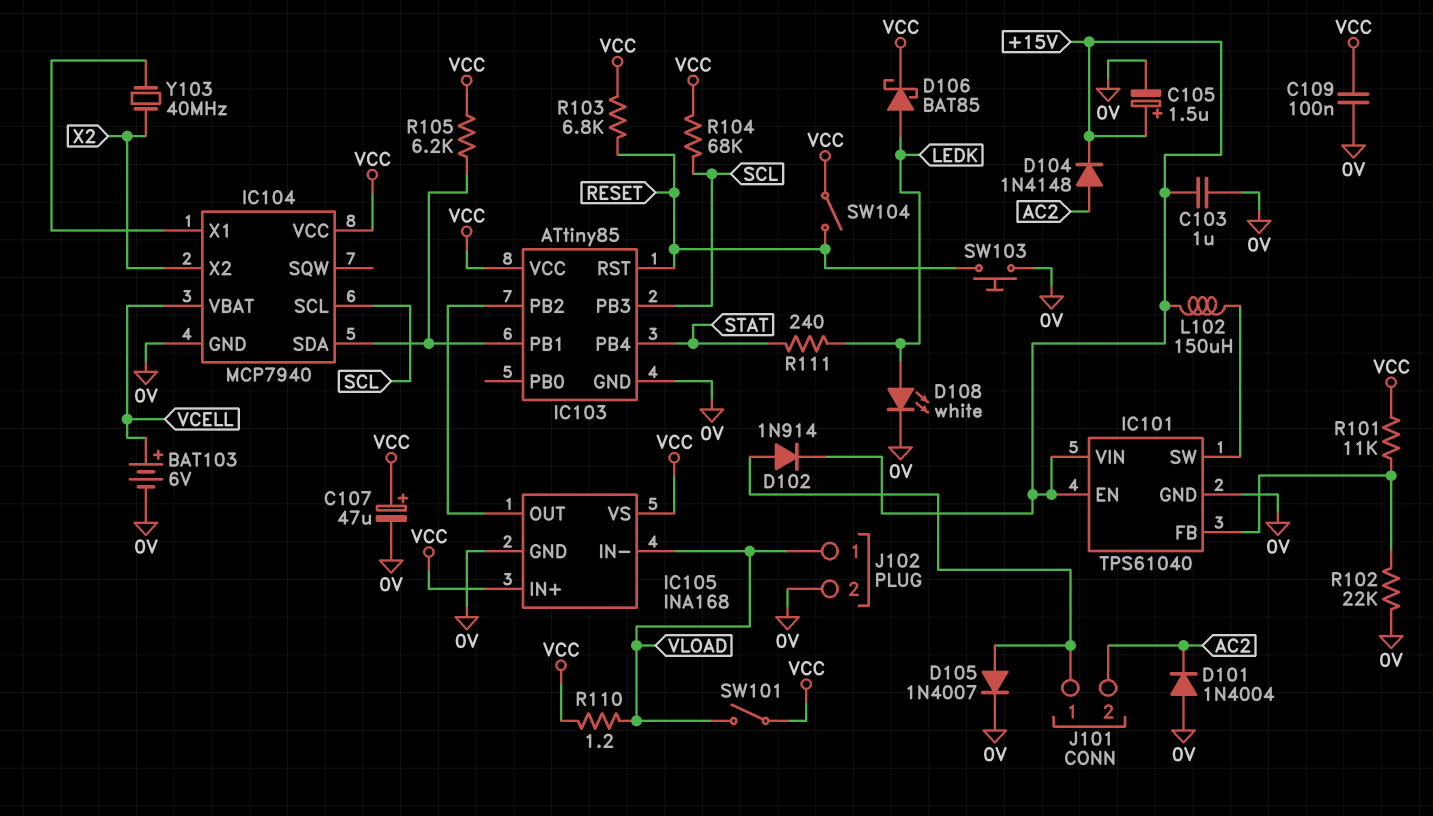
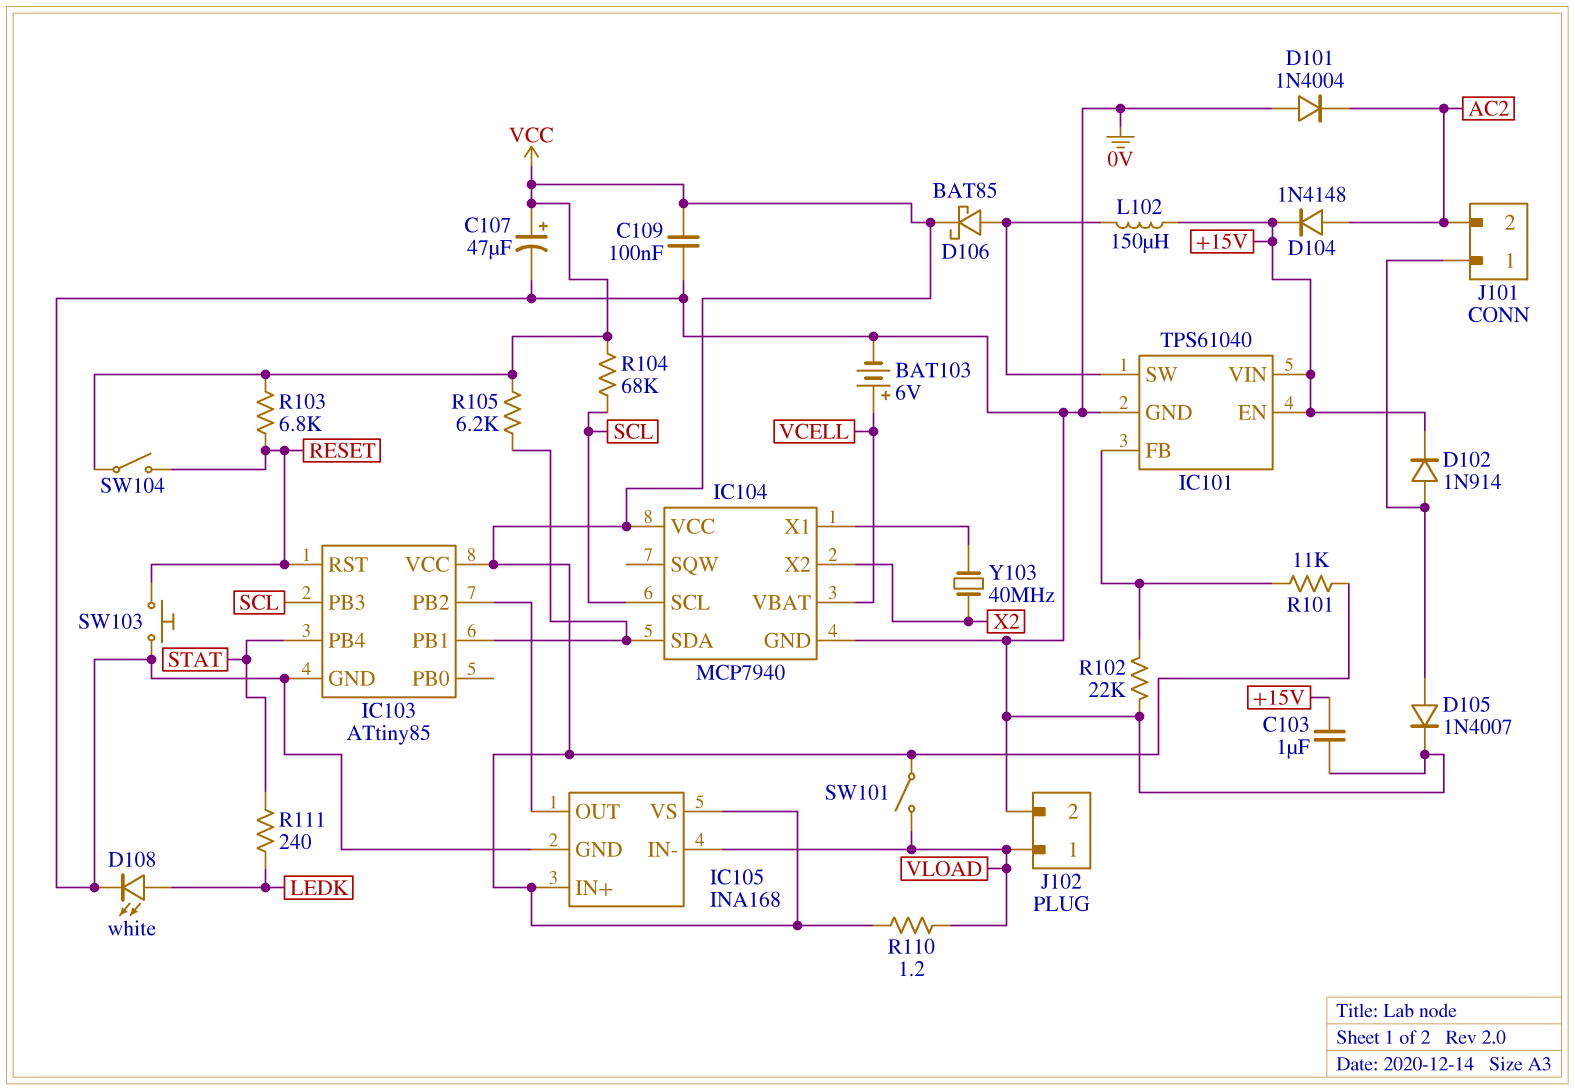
C105: 1.5uF (plus +15V, minus 0V) -> none
D106: schottky BAT85 (A LEDK, K VCC) -> schottky BAT85 (A IC101/SW, K VCC)

